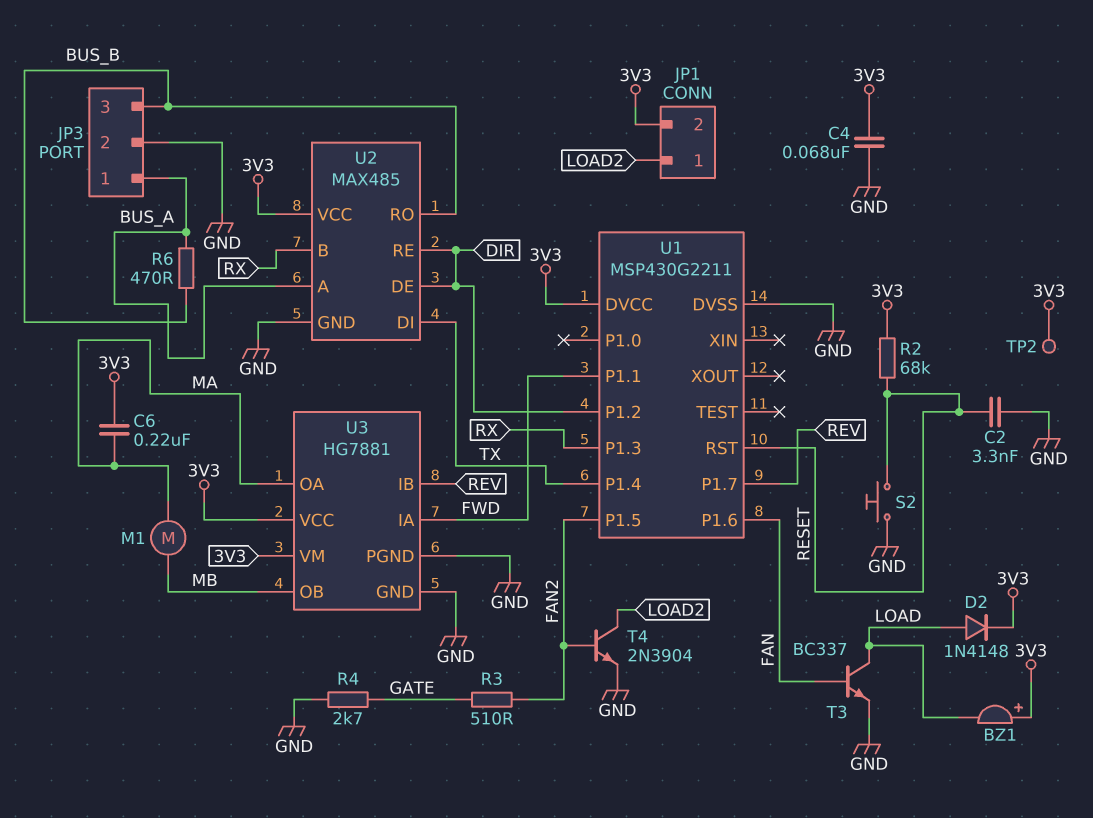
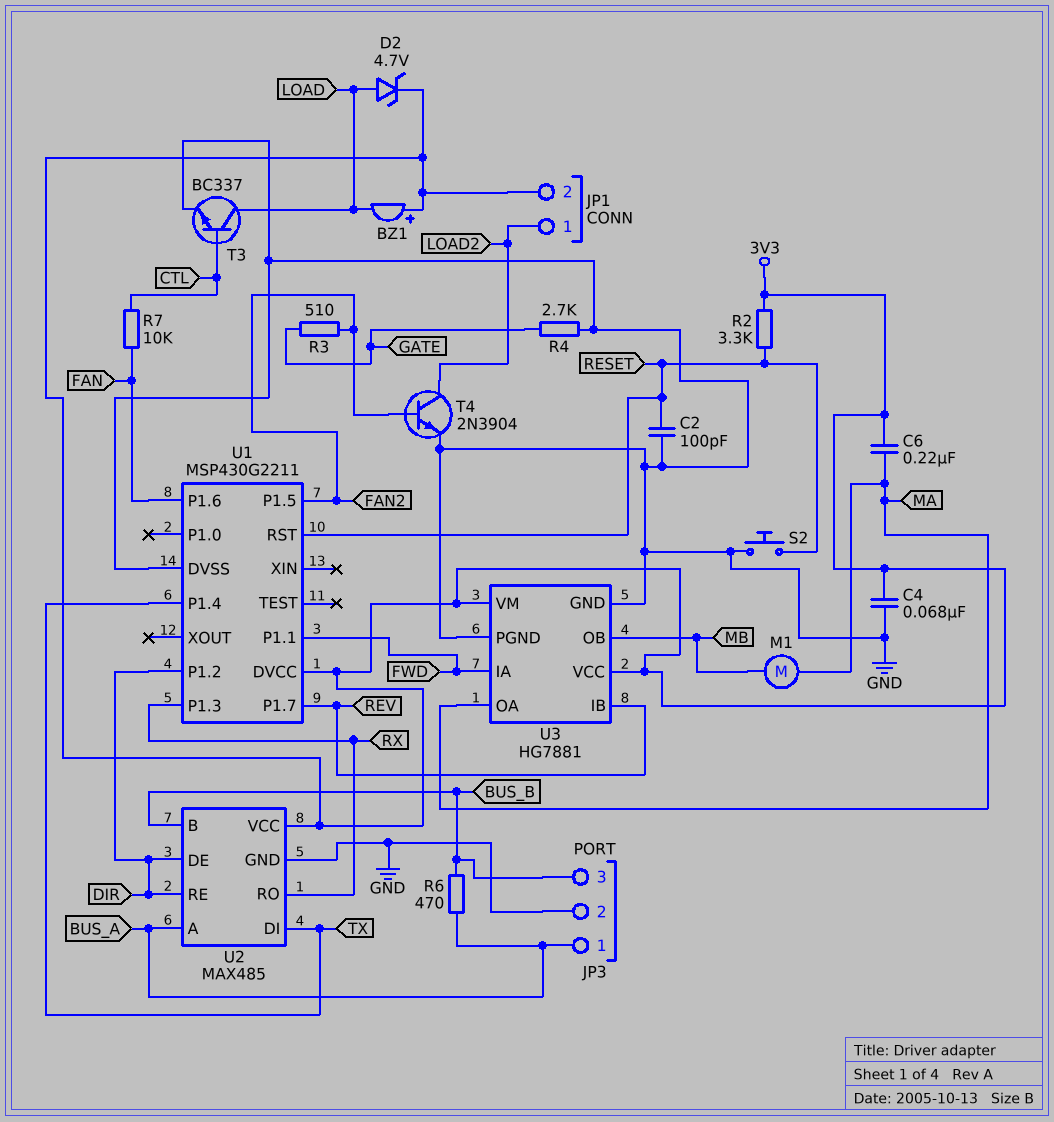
C2: 3.3nF (GND, RESET) -> 100pF (GND, RESET)
D2: diode 1N4148 (A LOAD, K 3V3) -> zener 4.7V (A LOAD, K 3V3)
R2: 68k (3V3, RESET) -> 3.3k (3V3, RESET)
R7: none -> 10k (CTL, FAN)
T3: NPN BC337 (B FAN, C LOAD, E GND) -> NPN BC337 (B CTL, C LOAD, E GND)
TP2: test point (3V3) -> none
U2 pin B: RX -> BUS_B
U2 pin RO: BUS_B -> RX

